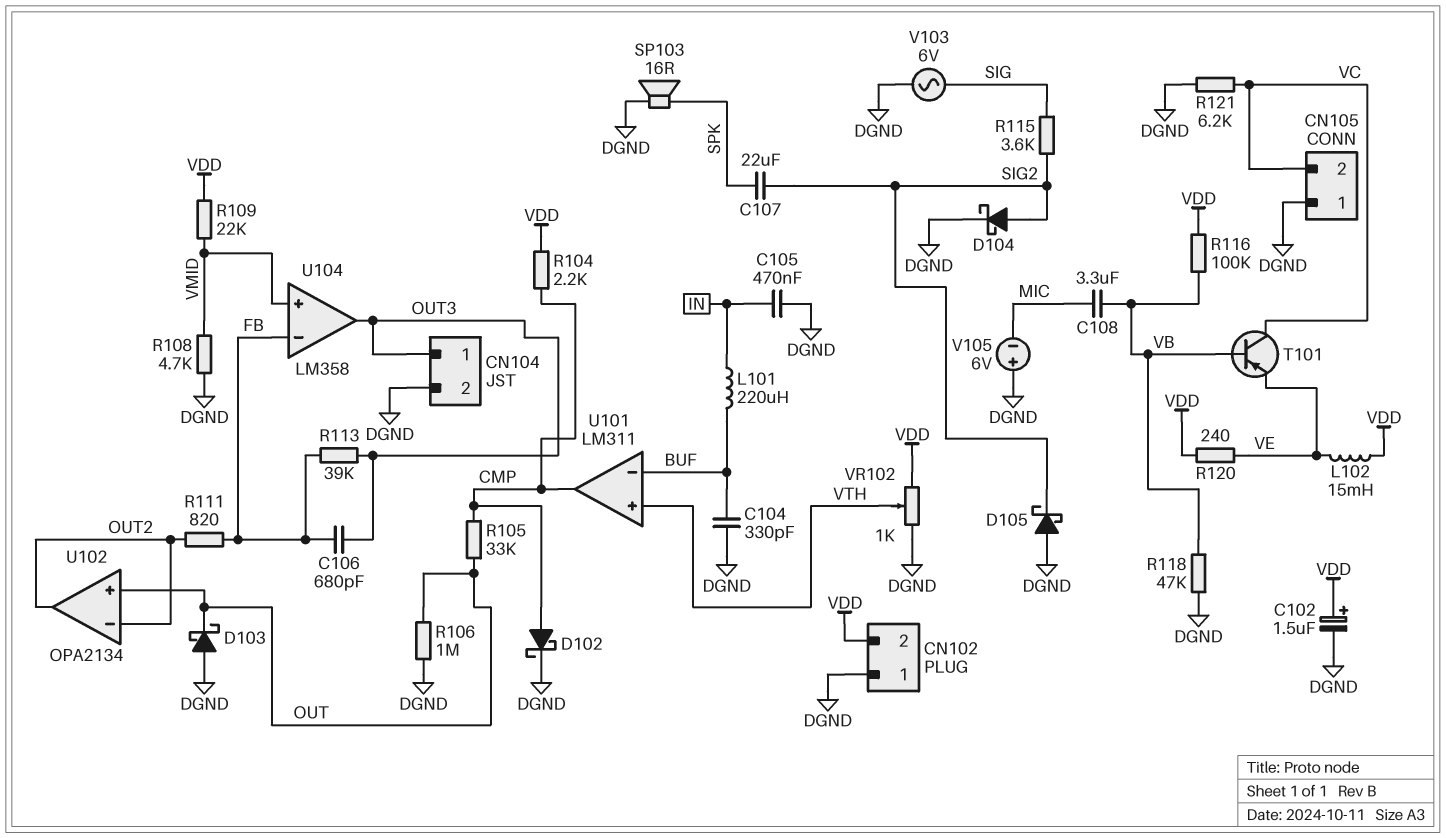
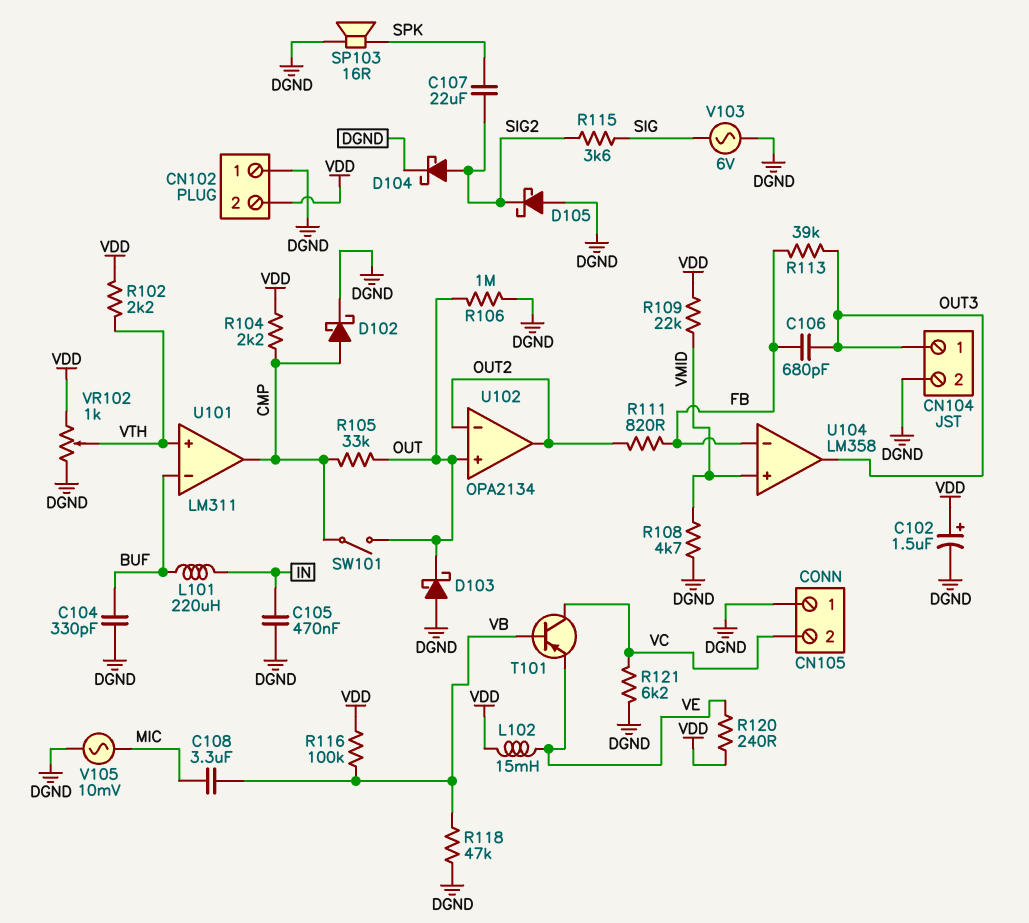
R102: none -> 2.2k (VDD, VTH)
SW101: none -> switch (CMP, OUT)
V105: 6V (plus DGND, minus MIC) -> AC 10mV (DGND, MIC)

